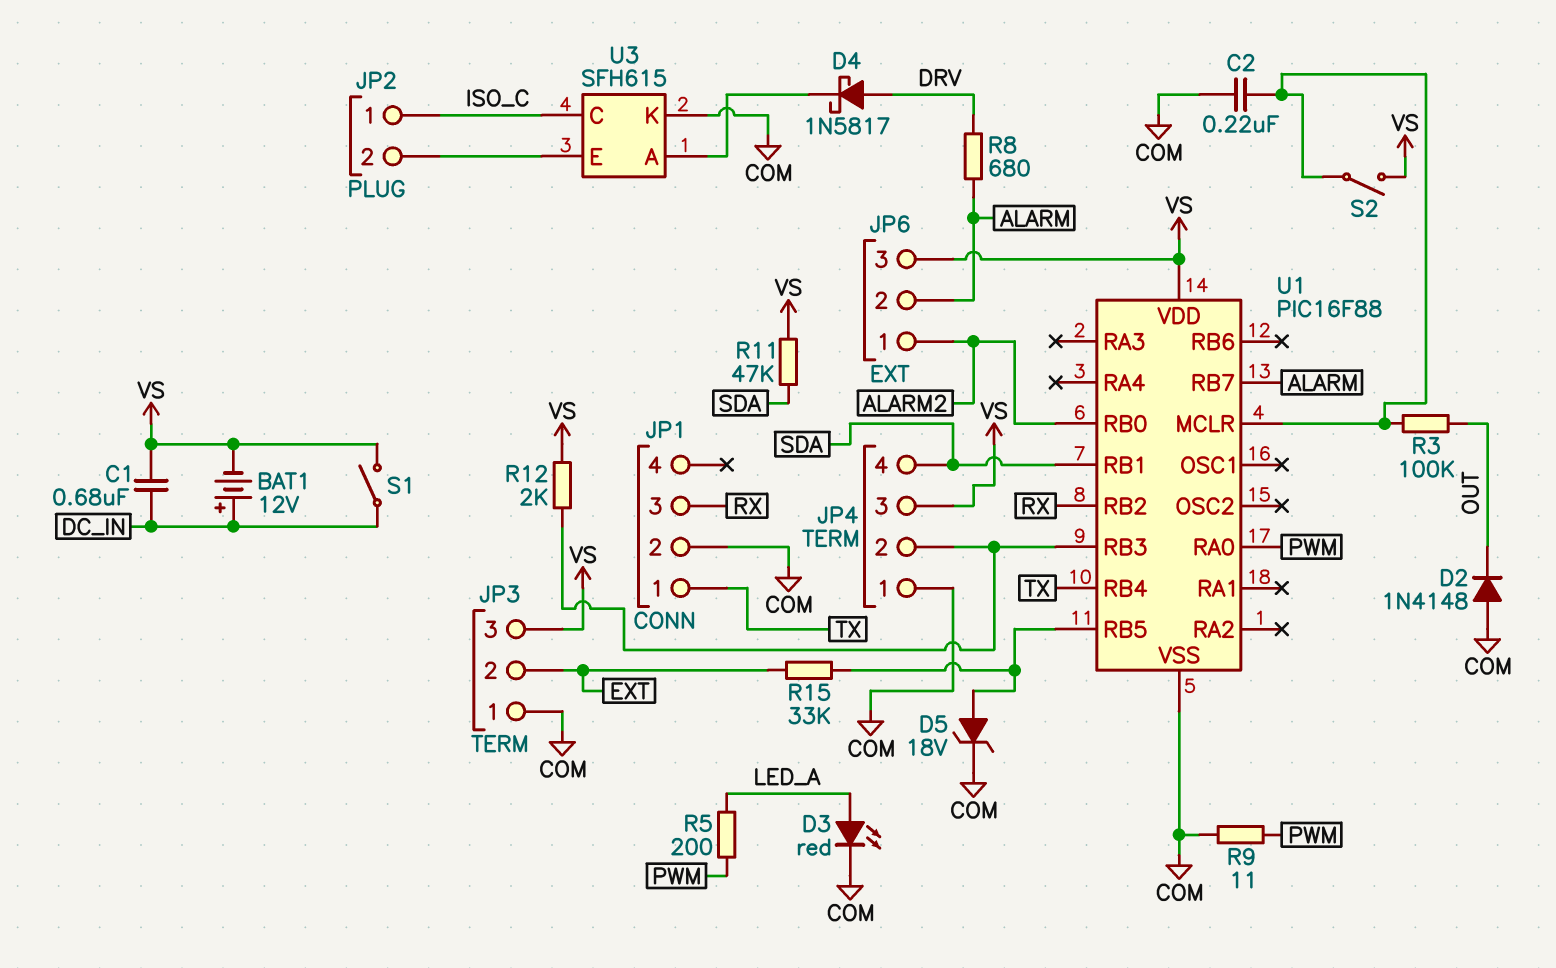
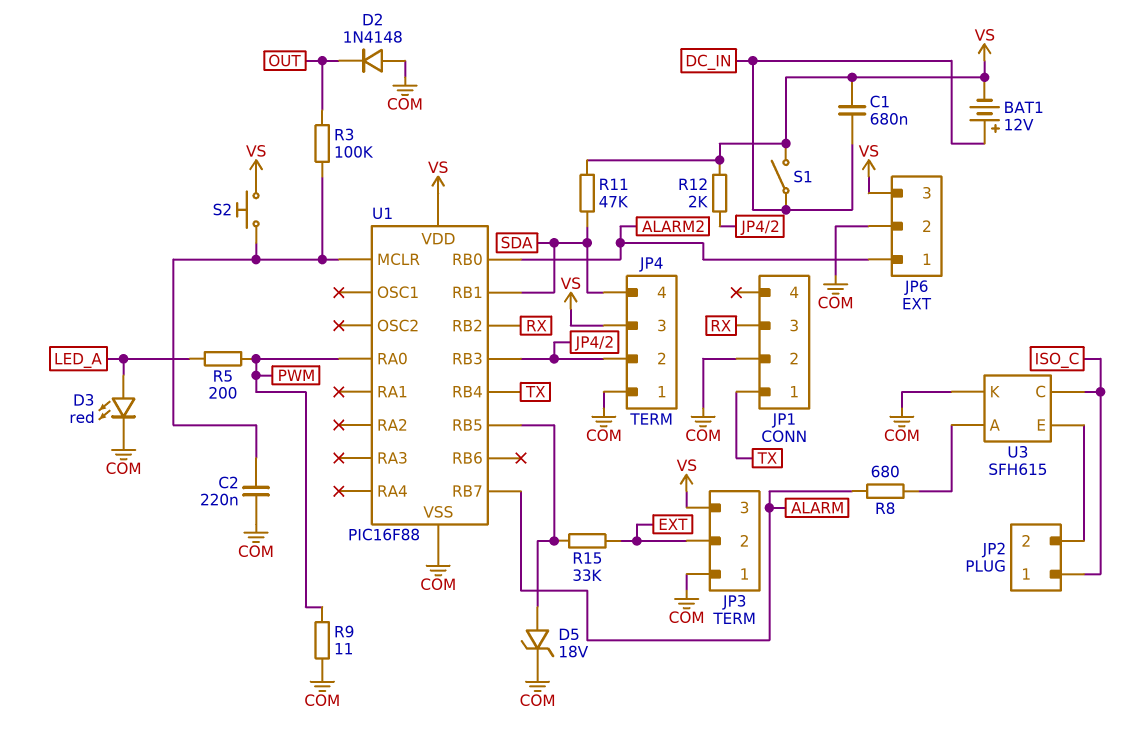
D4: schottky 1N5817 (A DRV, K U3/A) -> none
JP6 pin 2: ALARM -> COM
R8: 680 (ALARM, DRV) -> 680 (ALARM, U3/A)
S2: switch (U1/MCLR, VS) -> button (U1/MCLR, VS)

